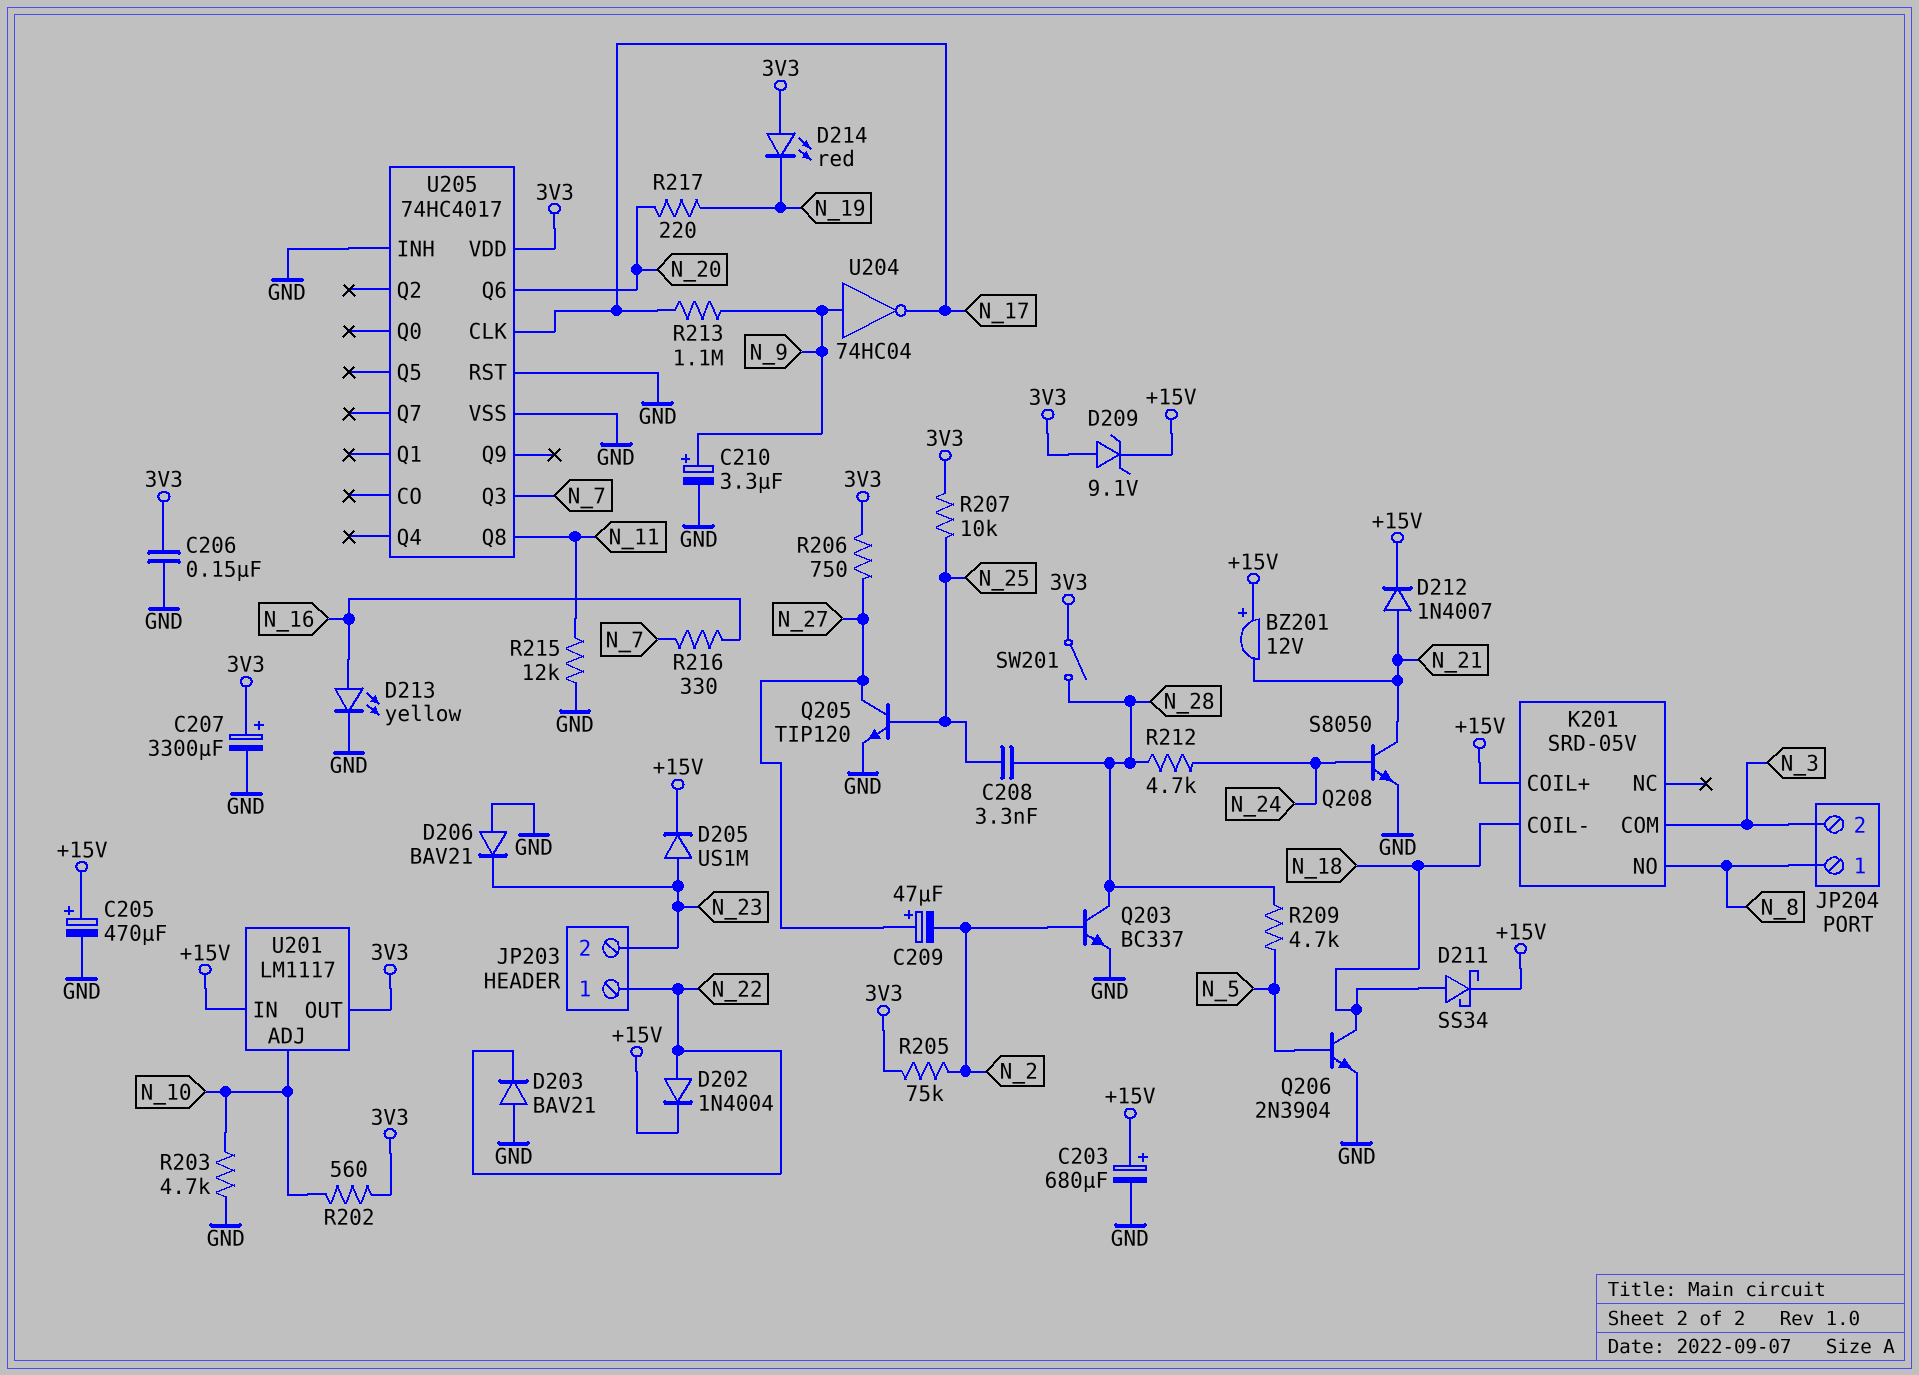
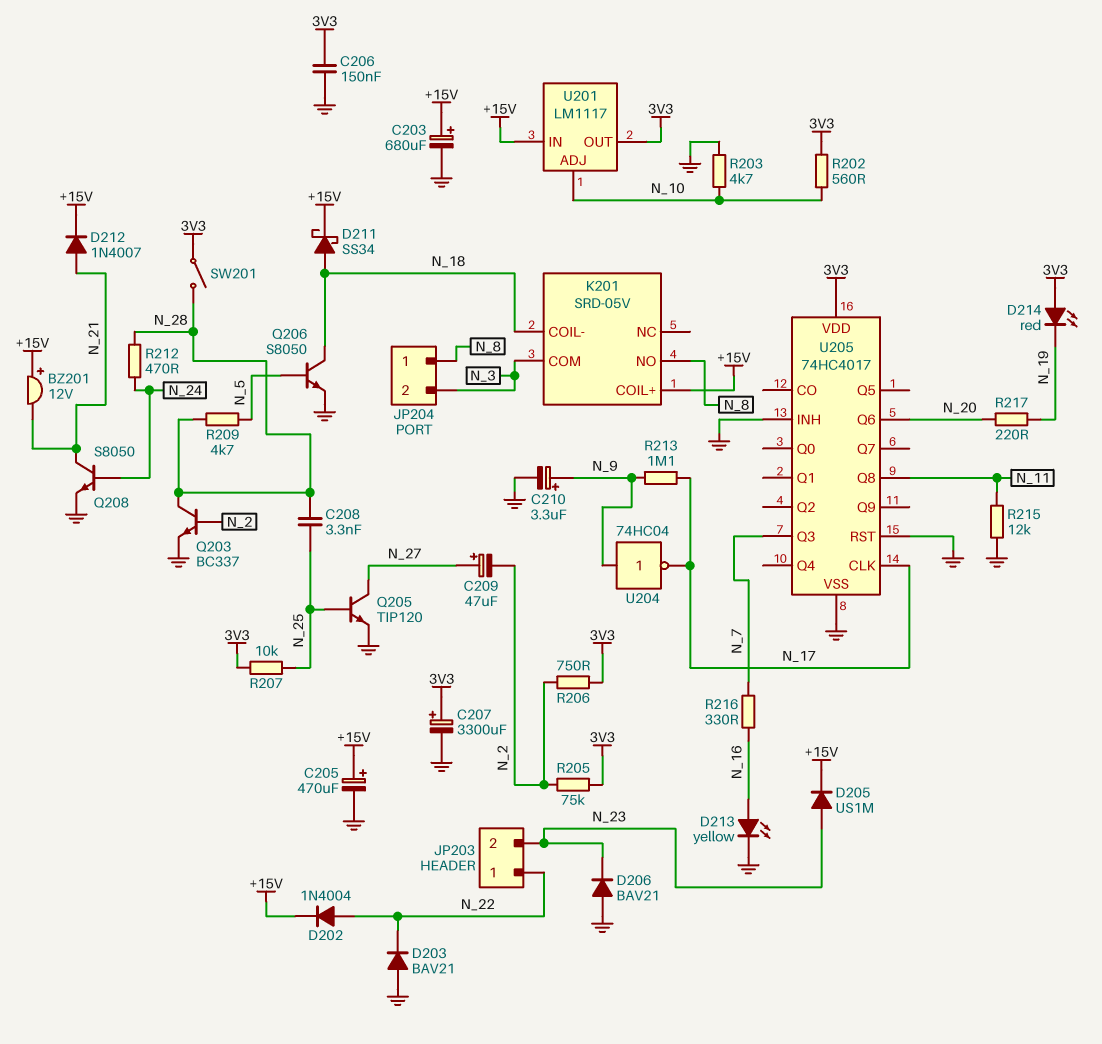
D209: zener 9.1V (A 3V3, K +15V) -> none
Q206: NPN 2N3904 (B N_5, C N_18, E GND) -> NPN S8050 (B N_5, C N_18, E GND)
R206: 750 (3V3, N_27) -> 750 (3V3, N_2)
R212: 4.7k (N_24, N_28) -> 470 (N_24, N_28)

